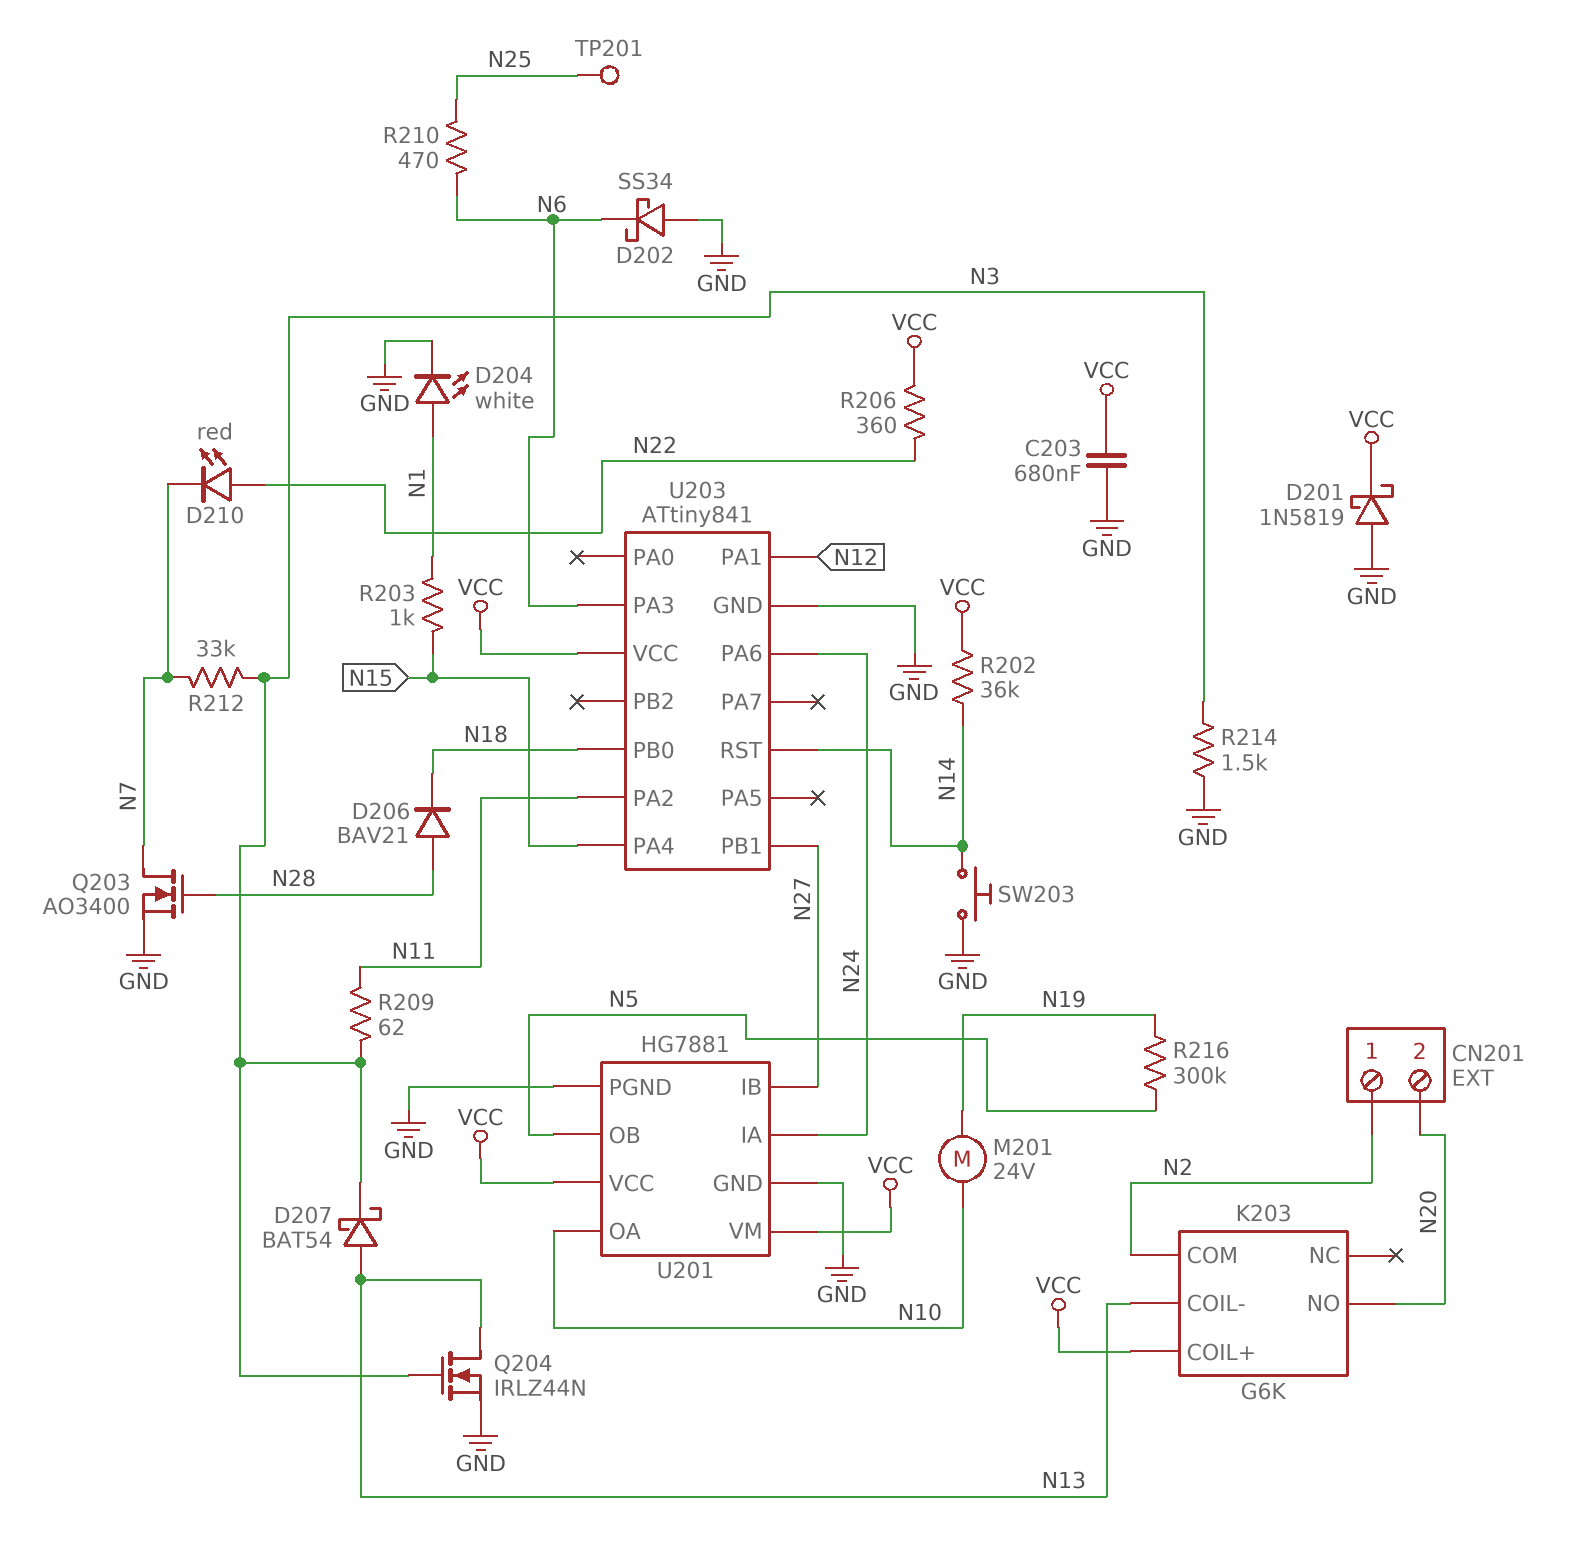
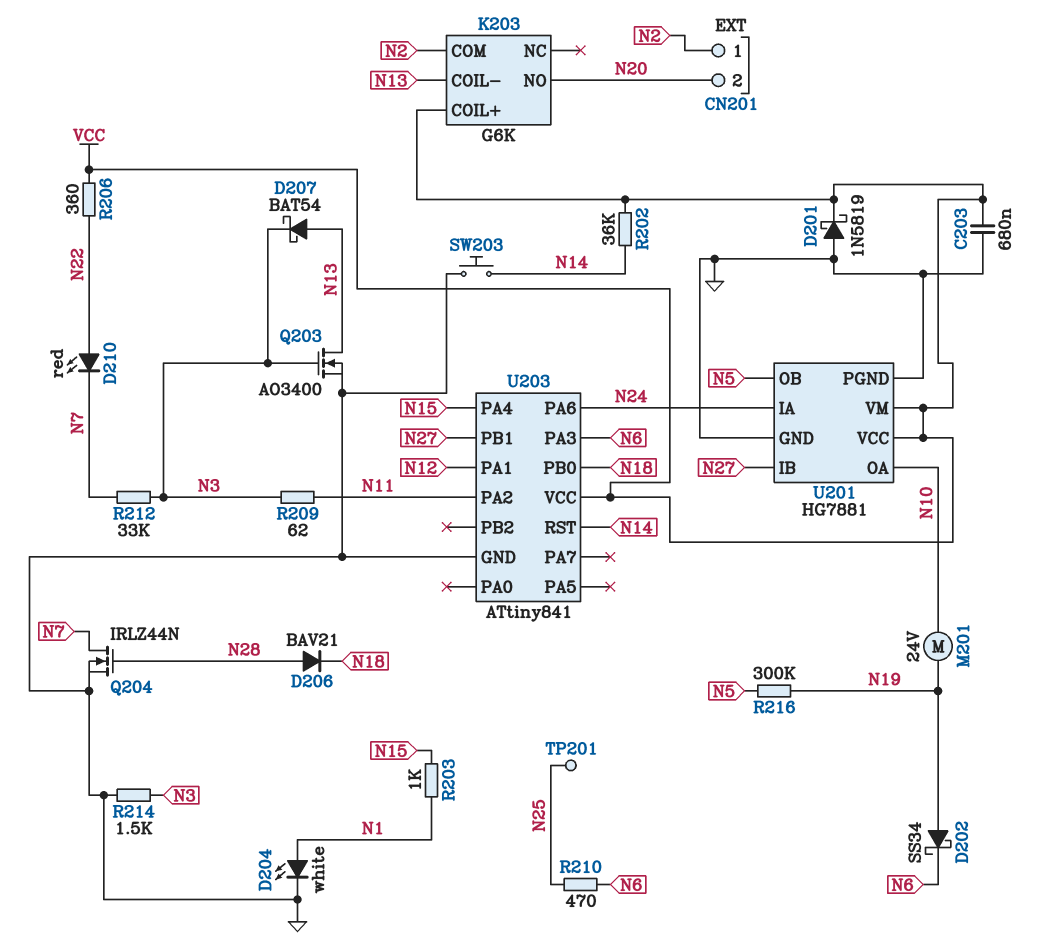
D202: schottky SS34 (A GND, K N6) -> schottky SS34 (A N19, K N6)
Q203: NMOS AO3400 (G N28, D N7, S GND) -> NMOS AO3400 (G N3, D N13, S GND)
Q204: NMOS IRLZ44N (G N3, D N13, S GND) -> NMOS IRLZ44N (G N28, D N7, S GND)

